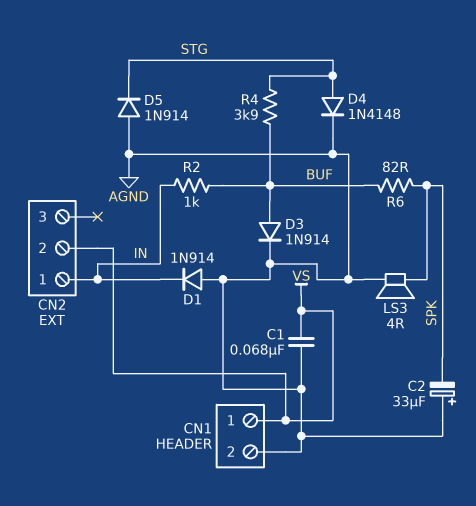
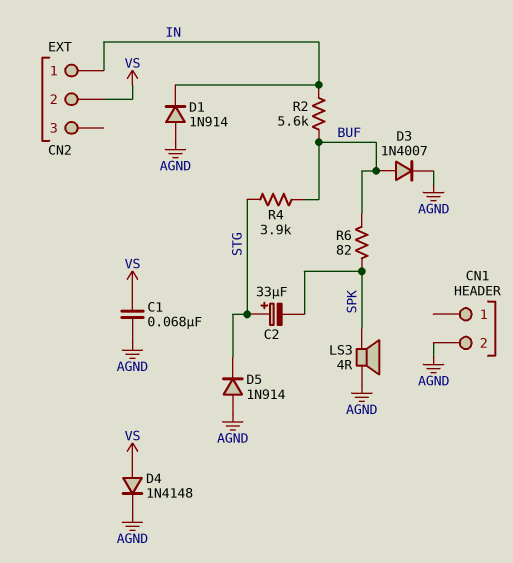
C2: 33uF (plus AGND, minus SPK) -> 33uF (plus STG, minus SPK)
CN1 pin 1: VS -> none
D3: diode 1N914 (A BUF, K AGND) -> diode 1N4007 (A BUF, K AGND)
D4: diode 1N4148 (A STG, K AGND) -> diode 1N4148 (A VS, K AGND)
R2: 1k (BUF, IN) -> 5.6k (BUF, IN)

